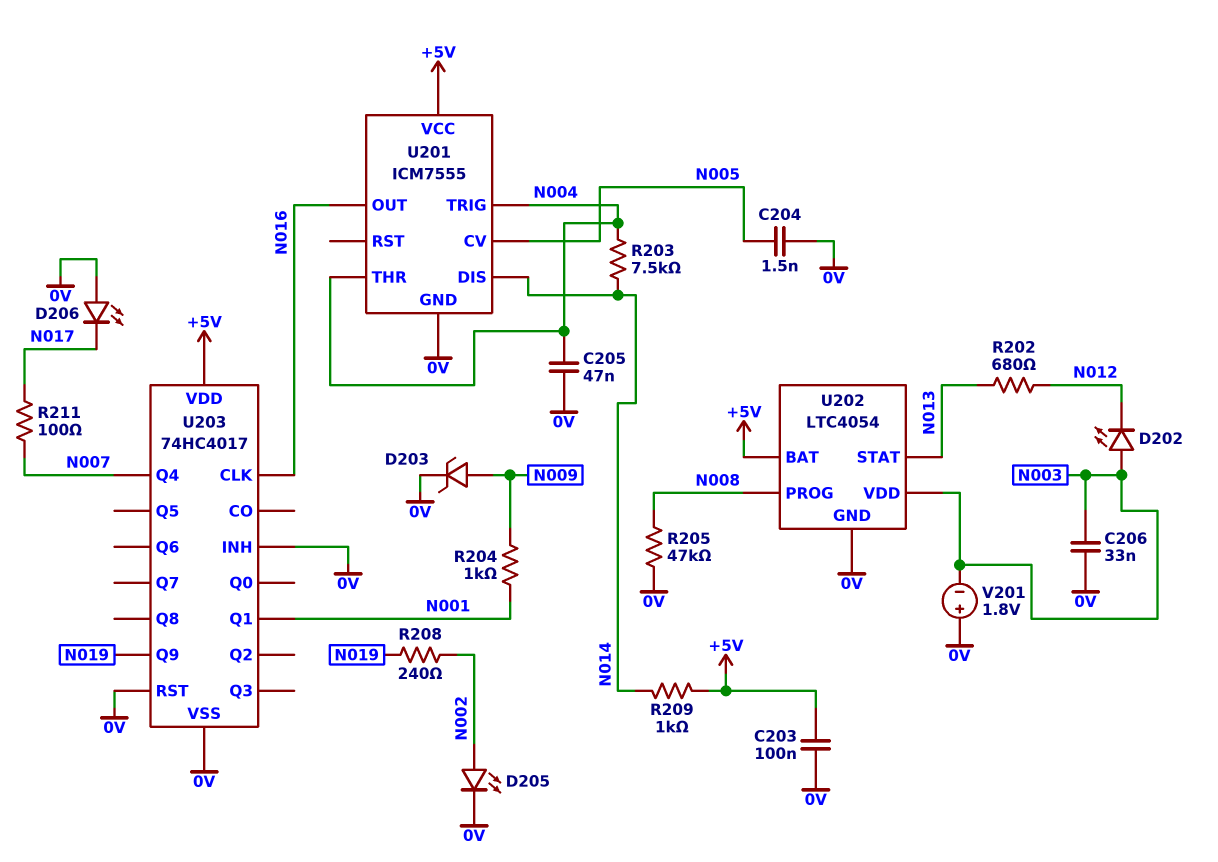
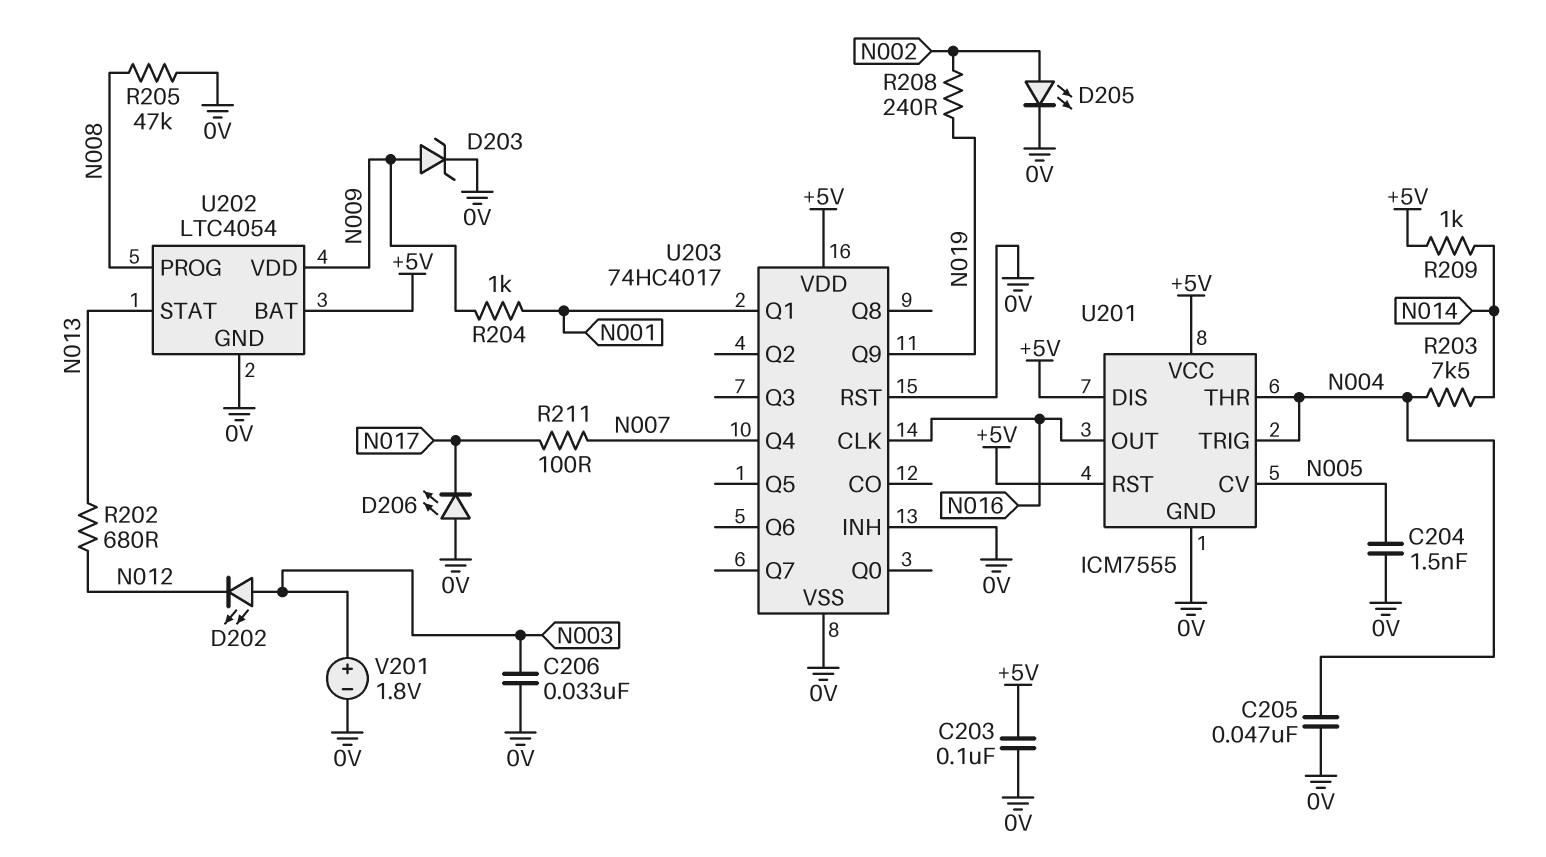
U201 pin DIS: N014 -> +5V
U201 pin RST: none -> +5V
U202 pin VDD: N003 -> N009
V201: 1.8V (plus 0V, minus N003) -> 1.8V (plus N003, minus 0V)

